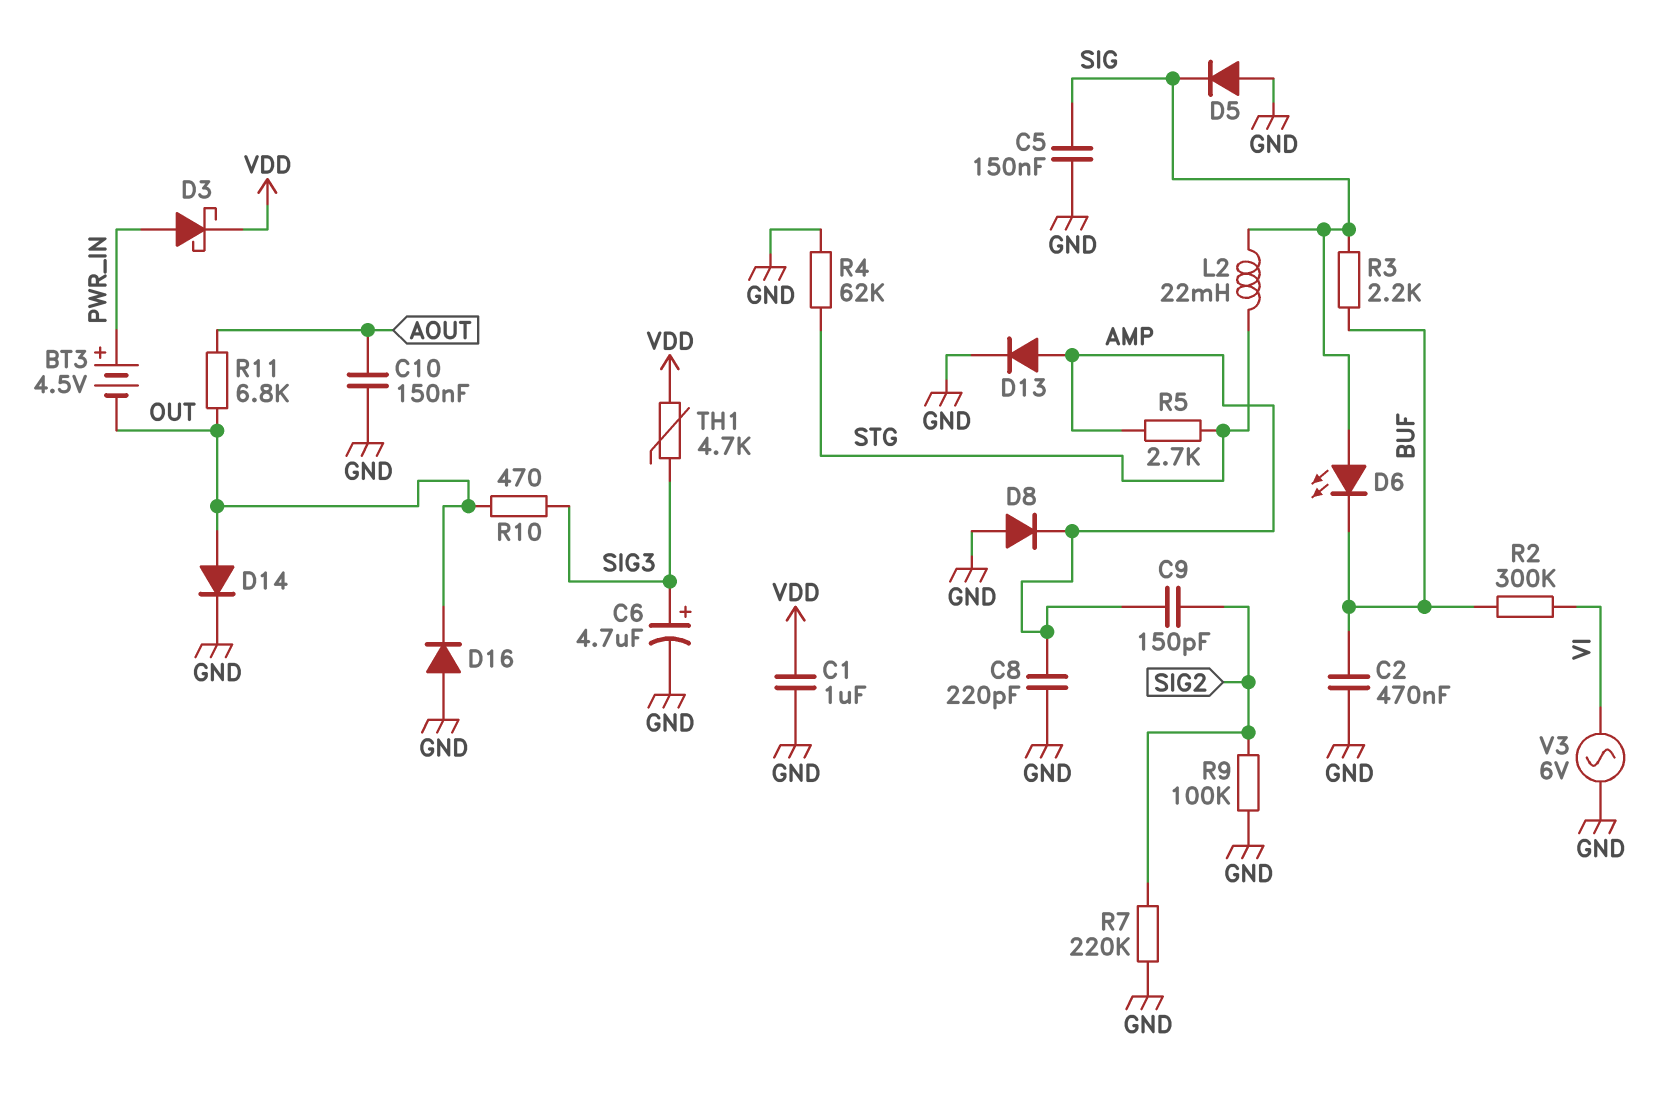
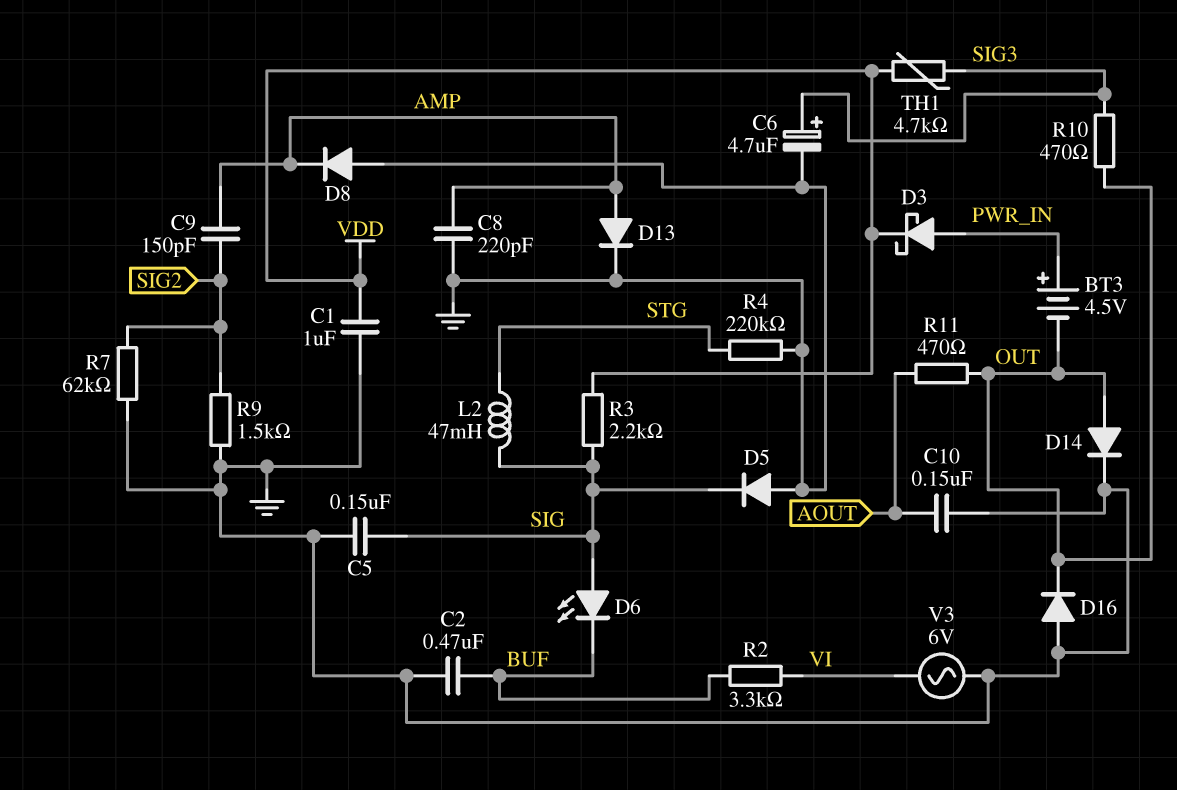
L2: 22mH (SIG, STG) -> 47mH (SIG, STG)
R2: 300k (BUF, VI) -> 3.3k (BUF, VI)
R3: 2.2k (BUF, SIG) -> 2.2k (SIG, VDD)
R4: 62k (GND, STG) -> 220k (GND, STG)
R5: 2.7k (AMP, STG) -> none
R7: 220k (GND, SIG2) -> 62k (GND, SIG2)
R9: 100k (GND, SIG2) -> 1.5k (GND, SIG2)
R11: 6.8k (AOUT, OUT) -> 470 (AOUT, OUT)

